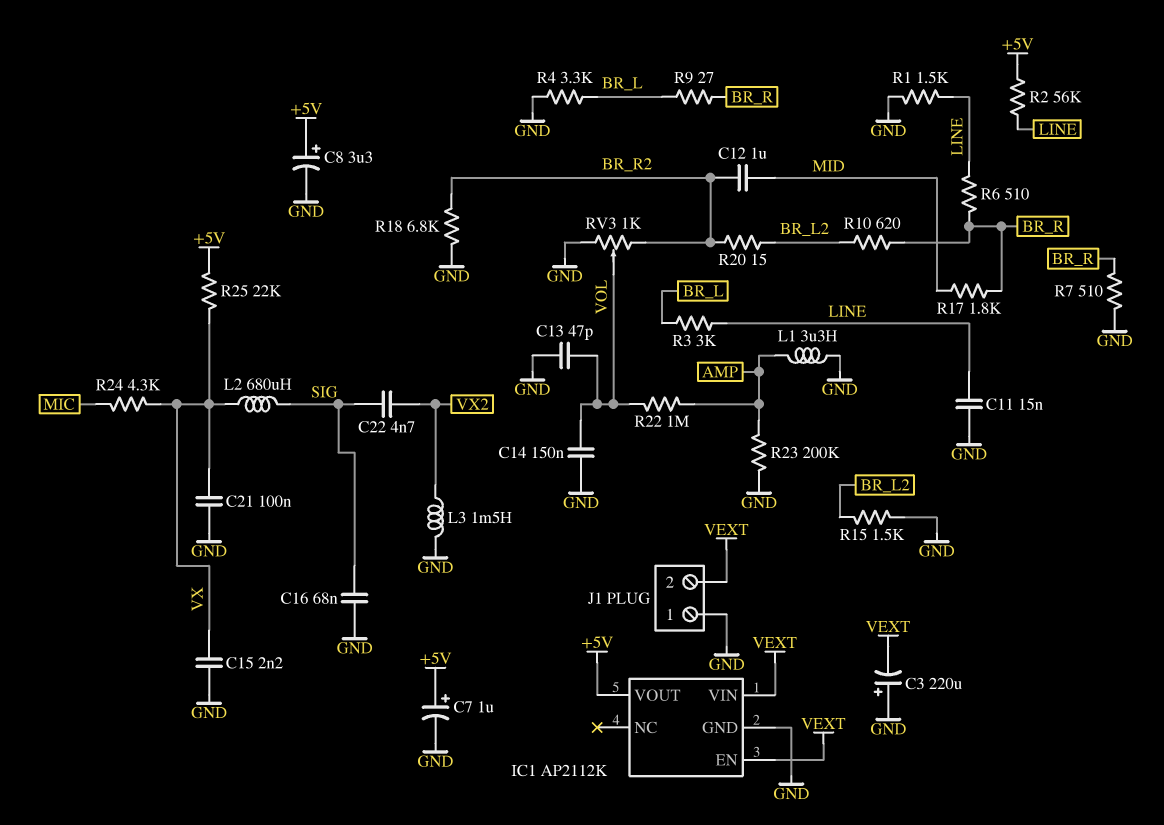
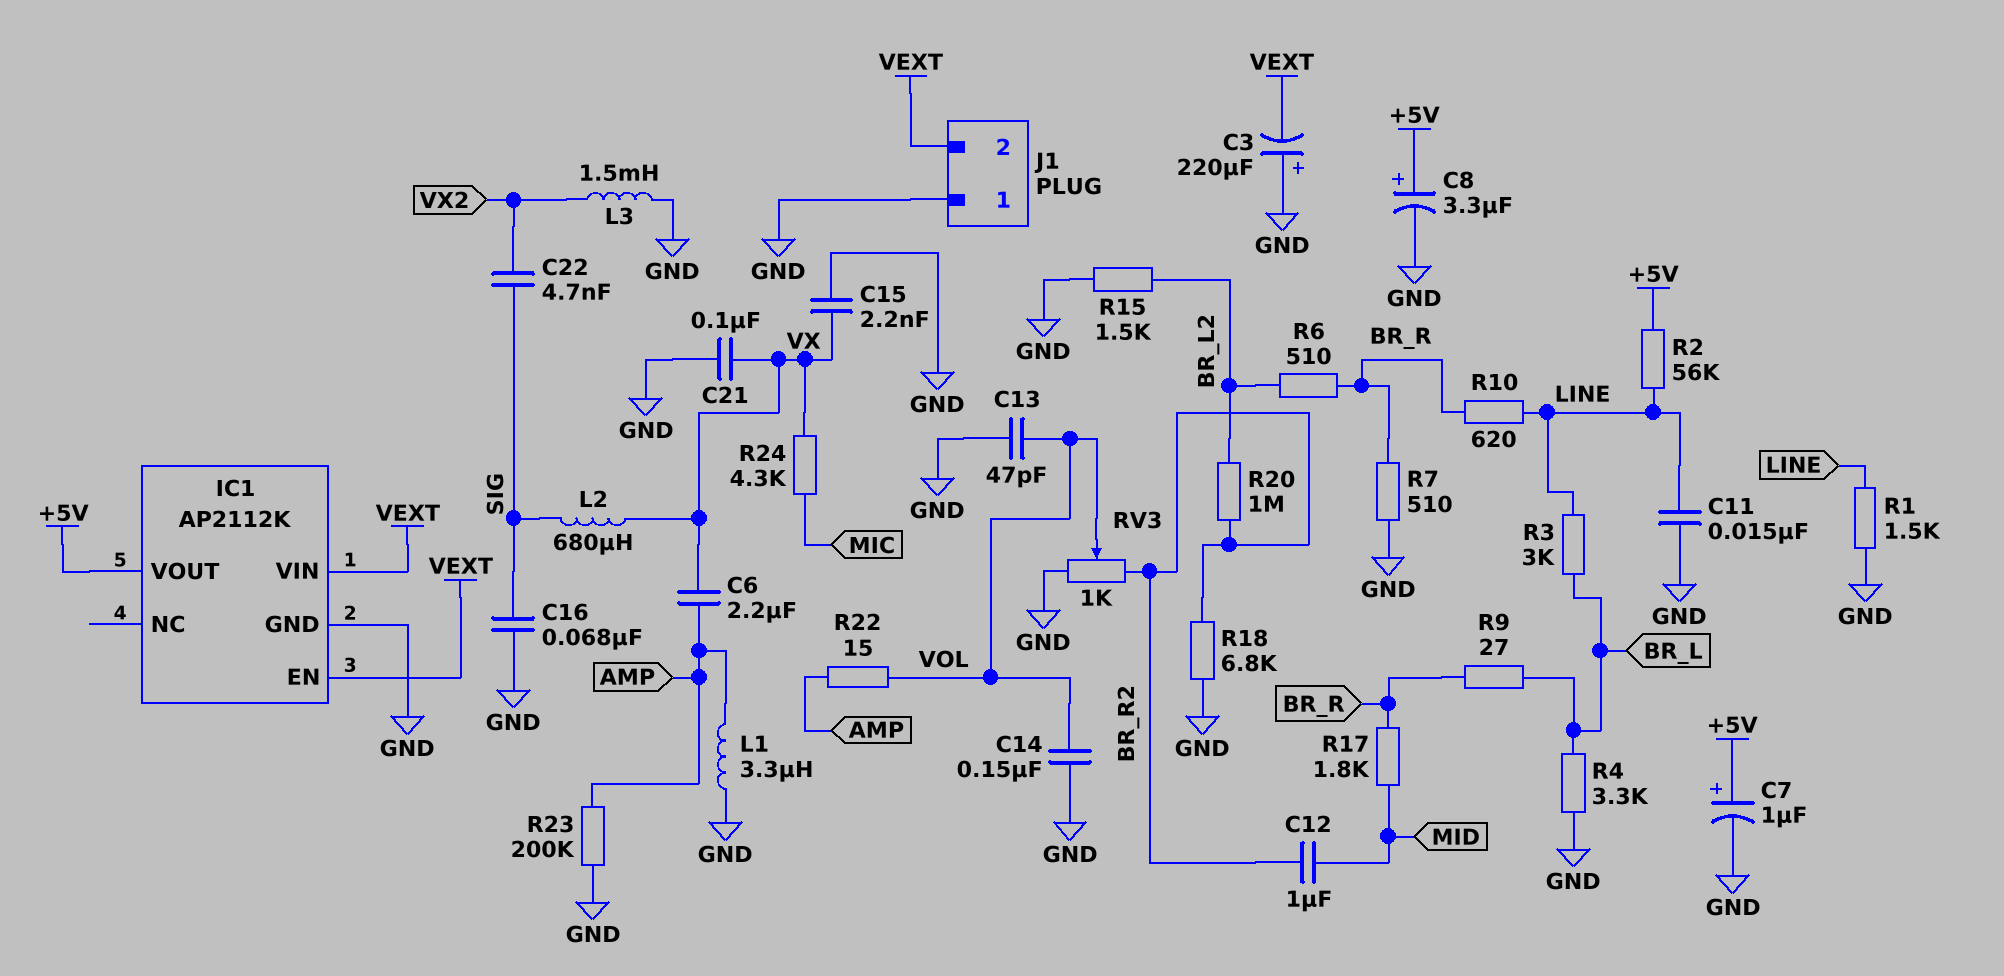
C6: none -> 2.2uF (AMP, VX)
R6: 510 (BR_R, LINE) -> 510 (BR_L2, BR_R)
R10: 620 (BR_L2, BR_R) -> 620 (BR_R, LINE)
R20: 15 (BR_L2, BR_R2) -> 1M (BR_L2, BR_R2)
R22: 1M (AMP, VOL) -> 15 (AMP, VOL)
R25: 22k (+5V, VX) -> none

